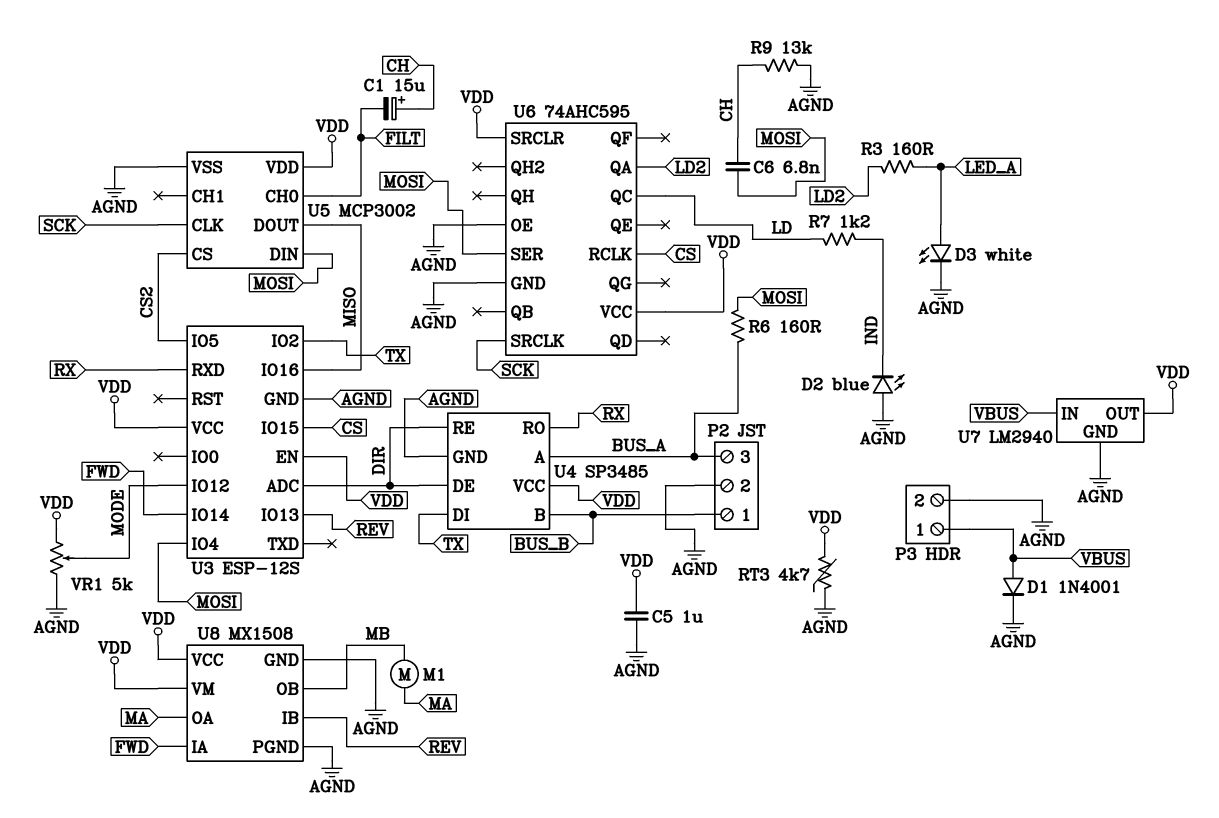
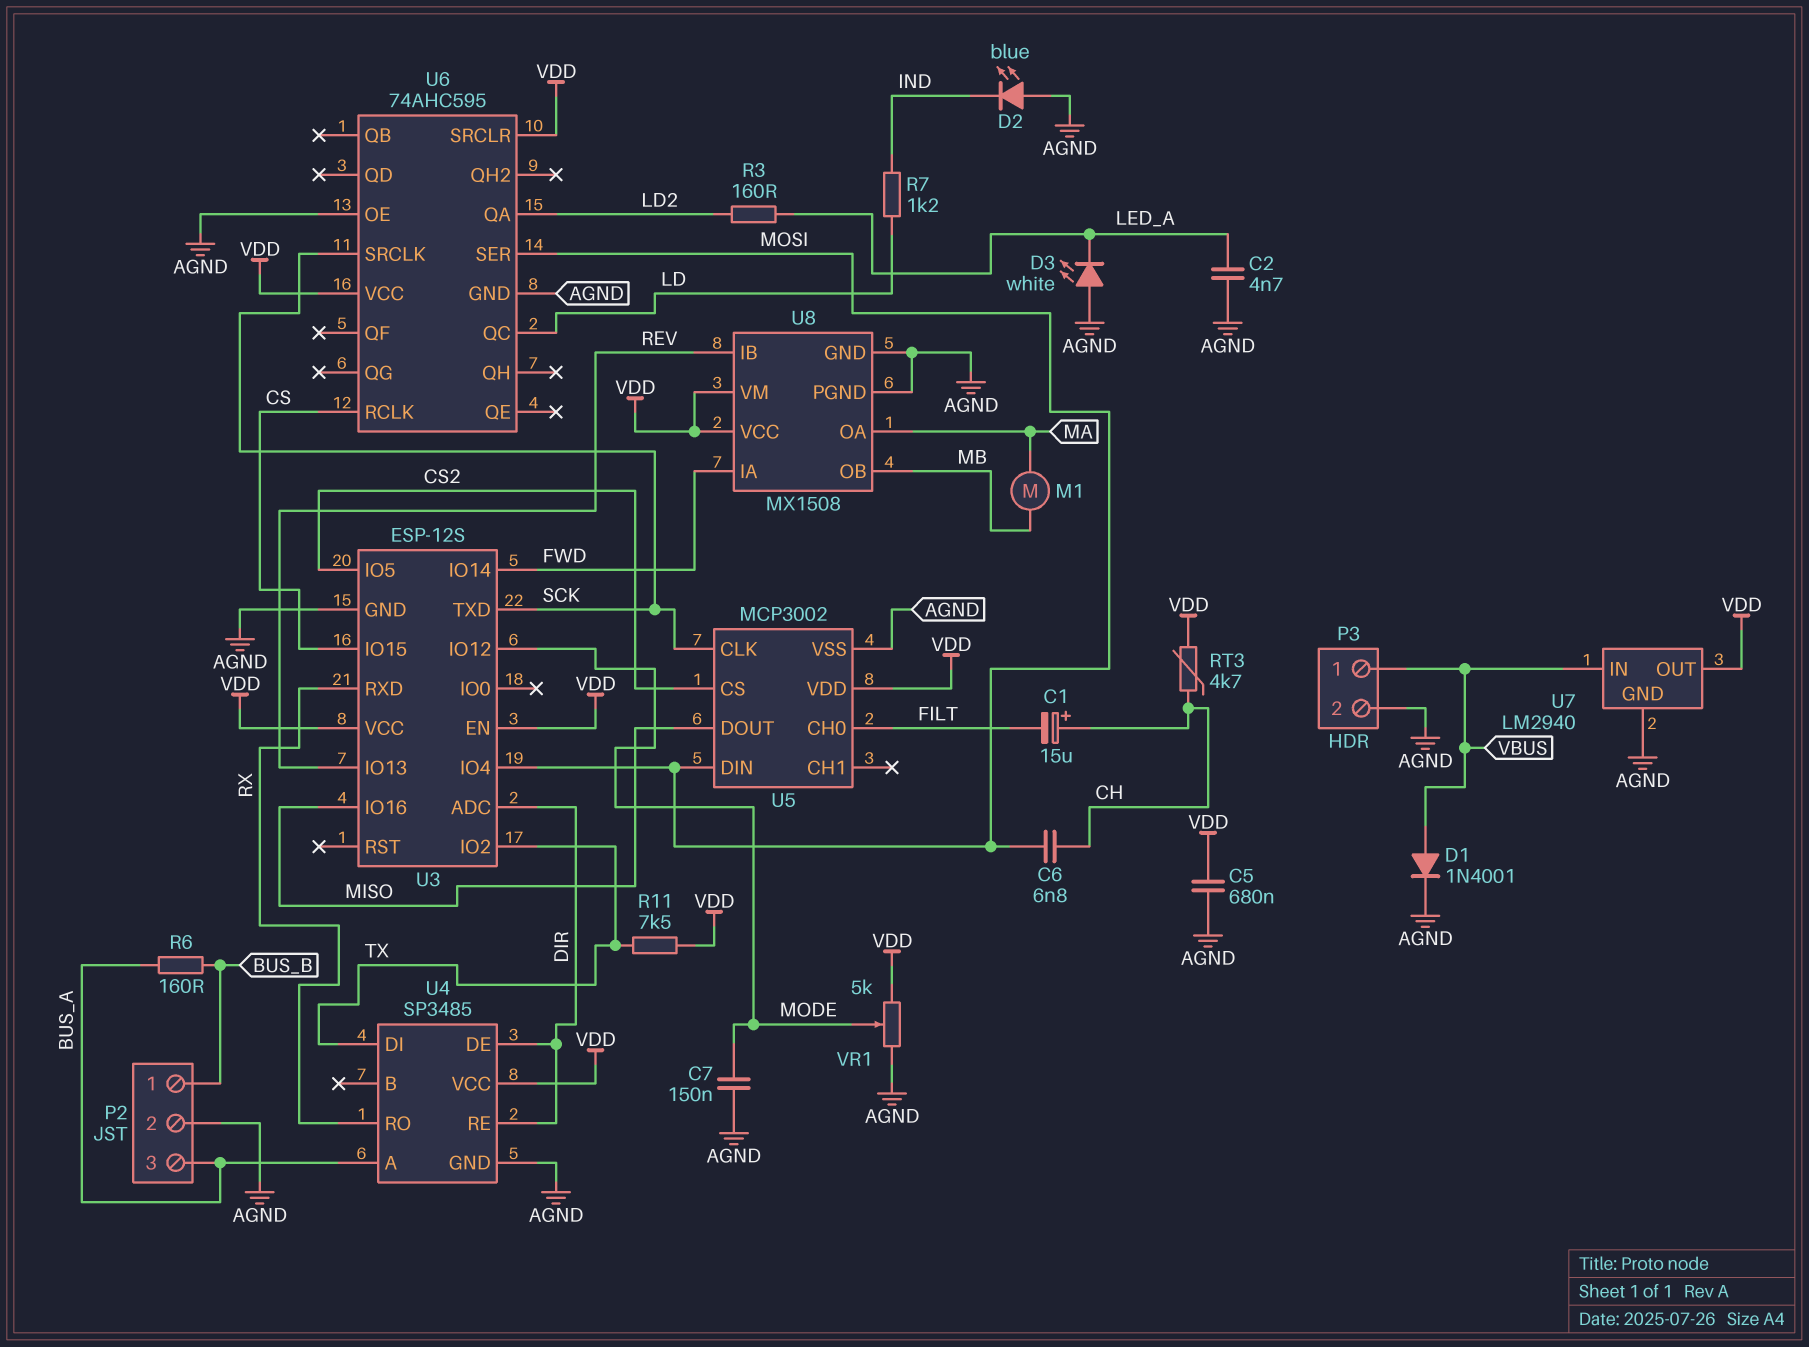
C2: none -> 4.7nF (AGND, LED_A)
C5: 1uF (AGND, VDD) -> 680nF (AGND, VDD)
C7: none -> 150nF (AGND, MODE)
D3: LED white (A LED_A, K AGND) -> LED white (A AGND, K LED_A)
R6: 160 (BUS_A, MOSI) -> 160 (BUS_A, BUS_B)
R9: 13k (AGND, CH) -> none
R11: none -> 7.5k (TX, VDD)
RT3: 4.7k (AGND, VDD) -> 4.7k (CH, VDD)
U3 pin TXD: none -> SCK
U4 pin B: BUS_B -> none

